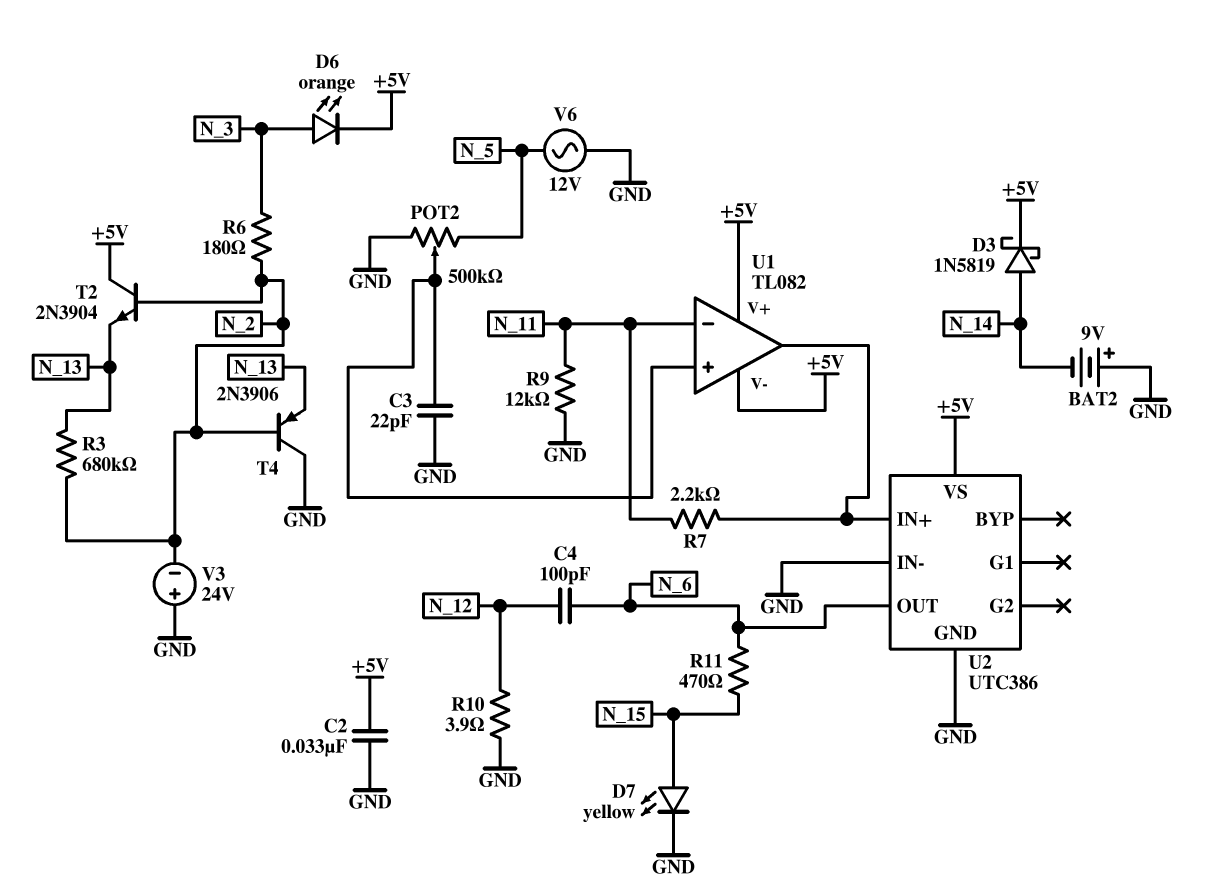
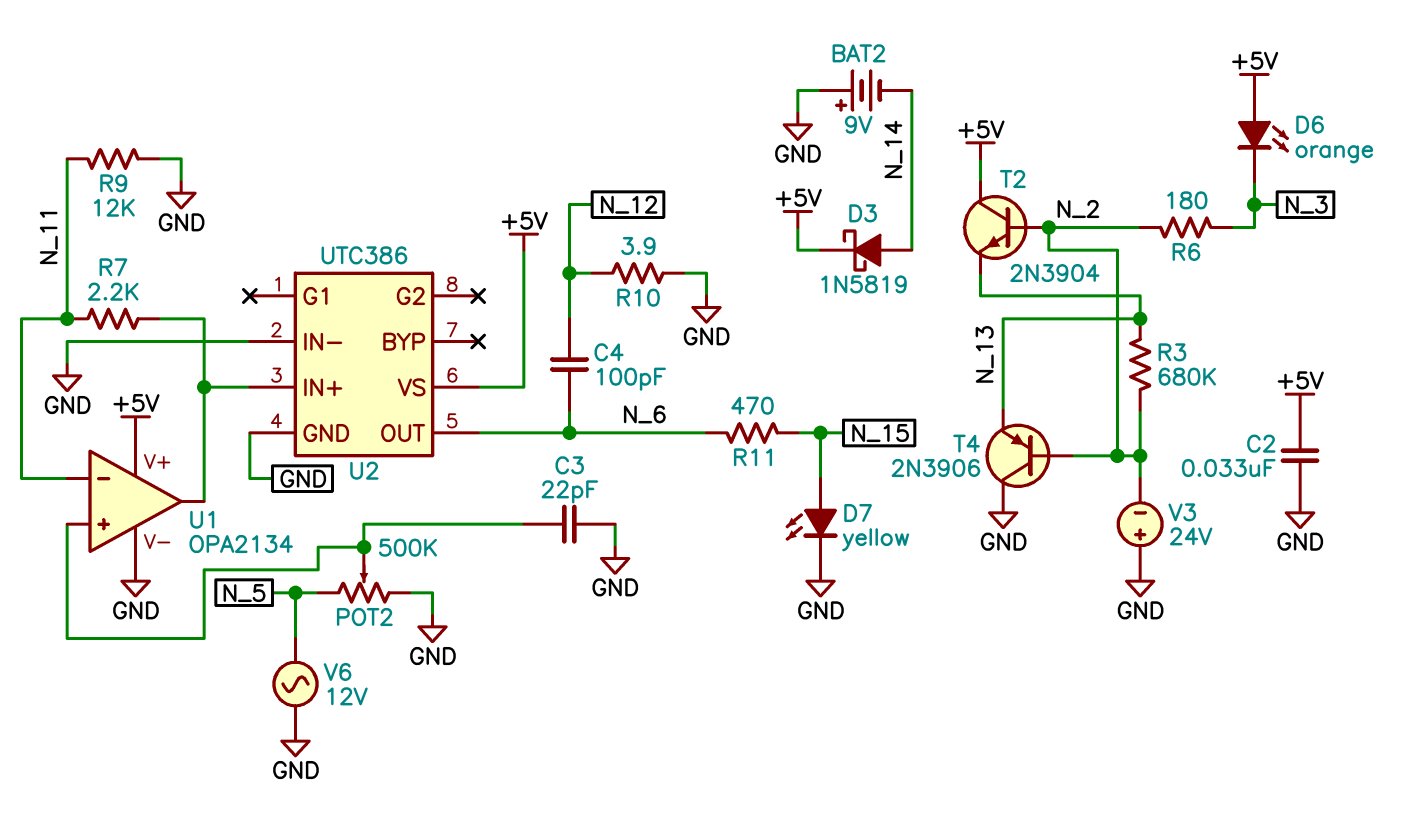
D6: LED orange (A N_3, K +5V) -> LED orange (A +5V, K N_3)
U1: TL082 -> OPA2134
U1 pin V-: +5V -> GND

